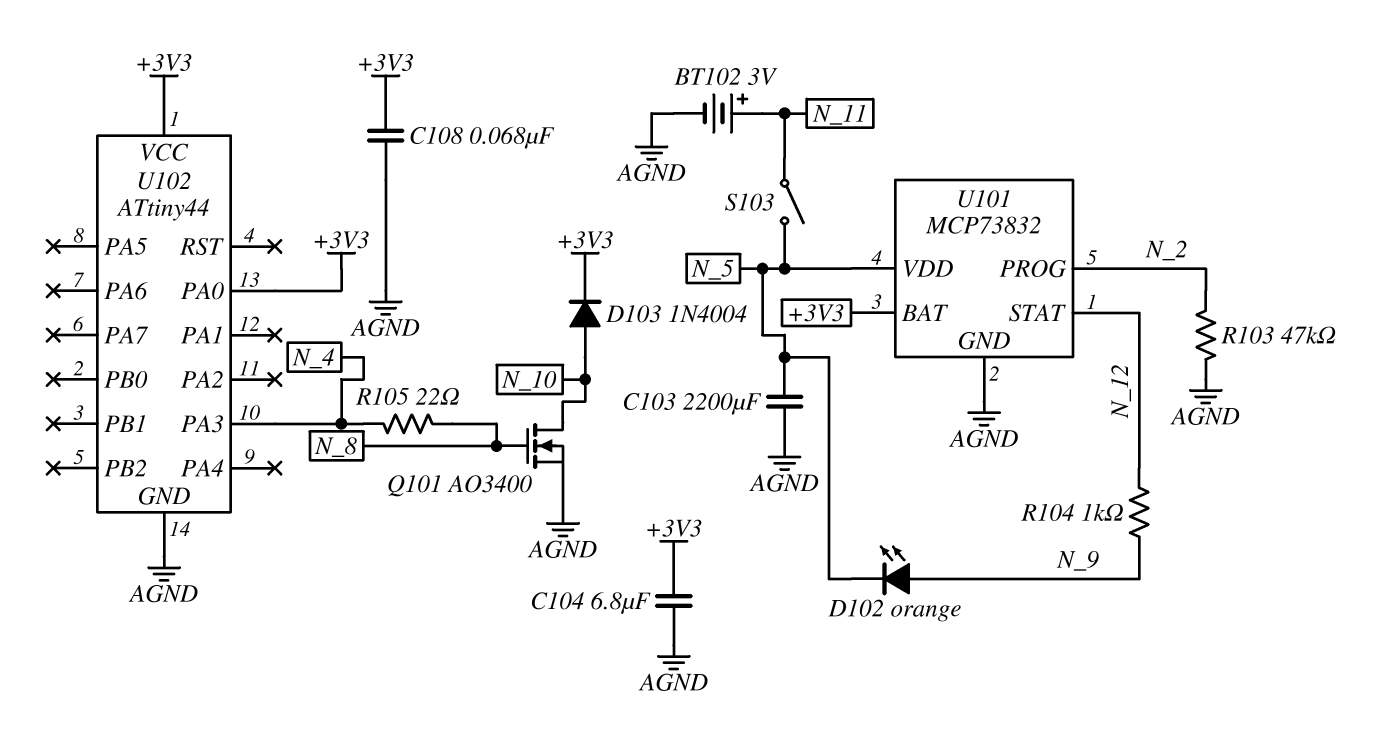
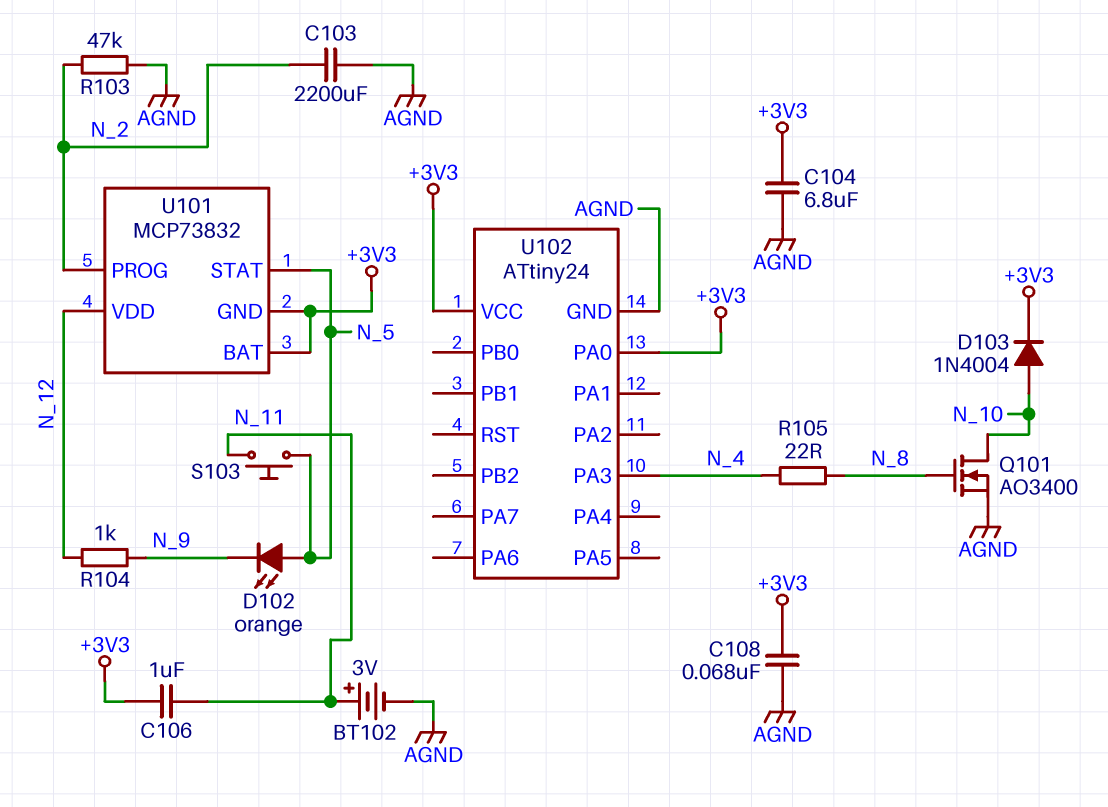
C103: 2200uF (AGND, N_5) -> 2200uF (AGND, N_2)
C106: none -> 1uF (+3V3, N_11)
D102: LED orange (A N_9, K N_5) -> LED orange (A N_5, K N_9)
S103: switch (N_5, N_11) -> button (N_5, N_11)
U101 pin GND: AGND -> +3V3
U101 pin STAT: N_12 -> N_5
U101 pin VDD: N_5 -> N_12
U102: ATtiny44 -> ATtiny24

